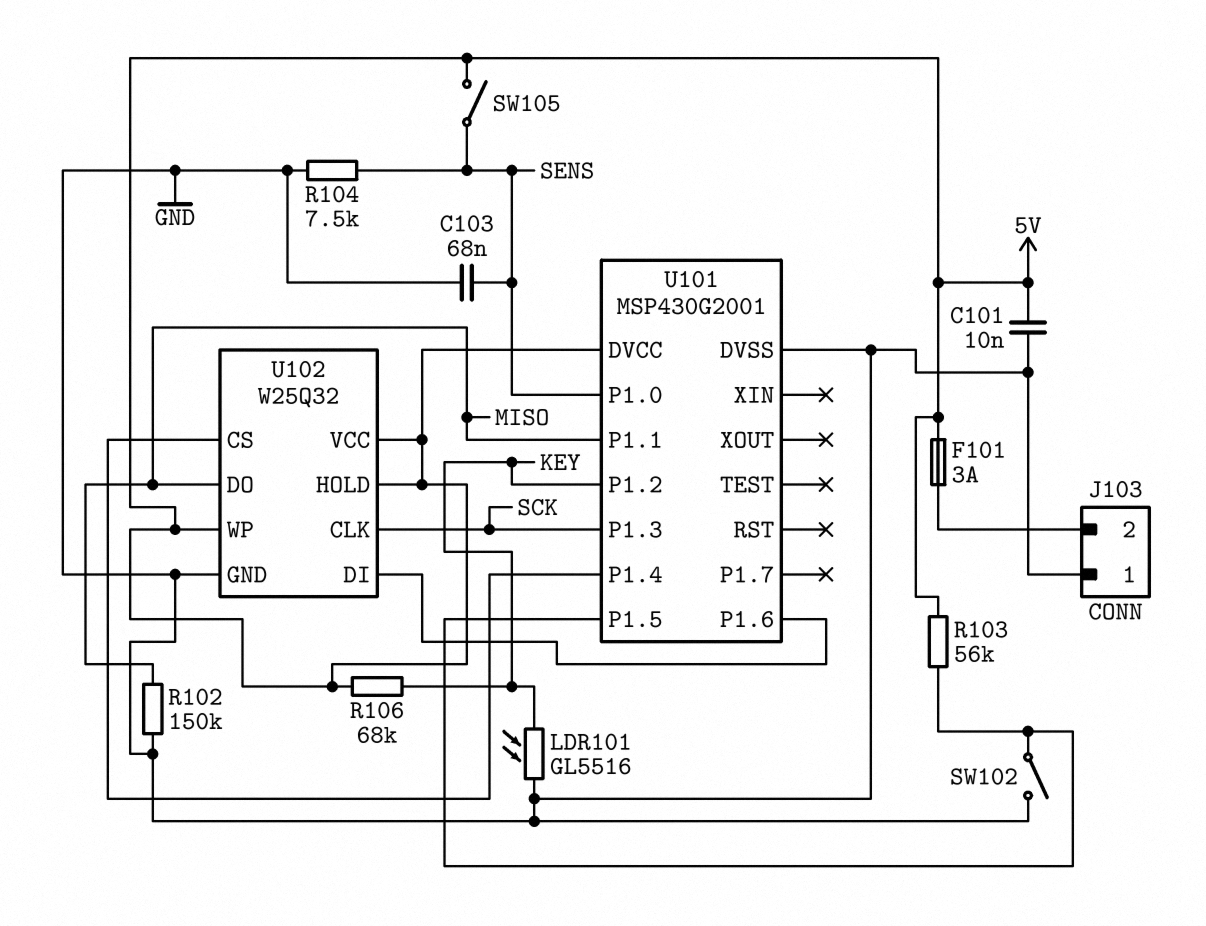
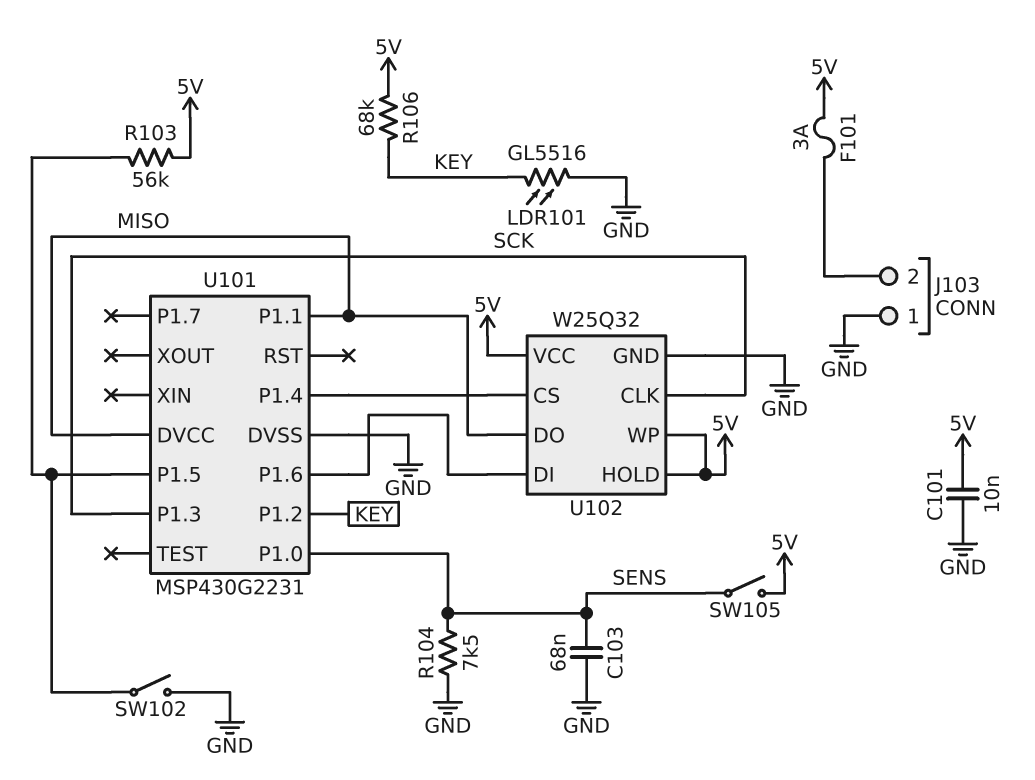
R102: 150k (GND, MISO) -> none
U101: MSP430G2001 -> MSP430G2231
U101 pin DVCC: 5V -> MISO

